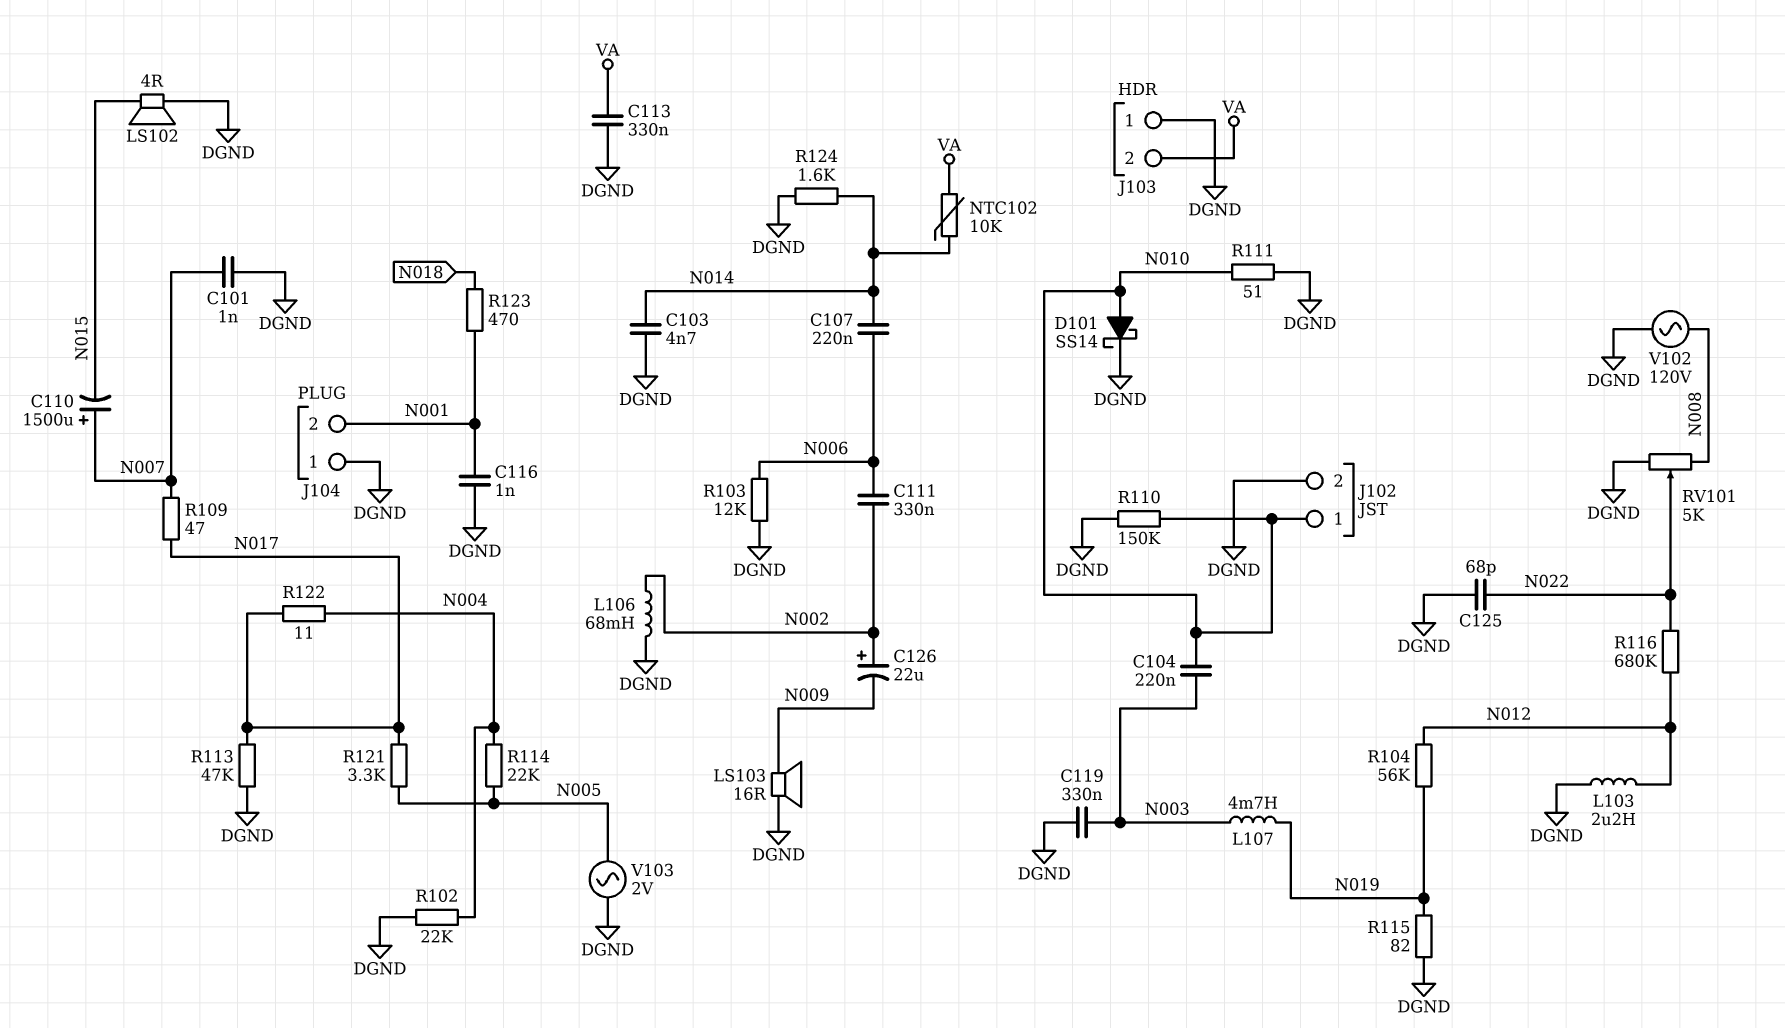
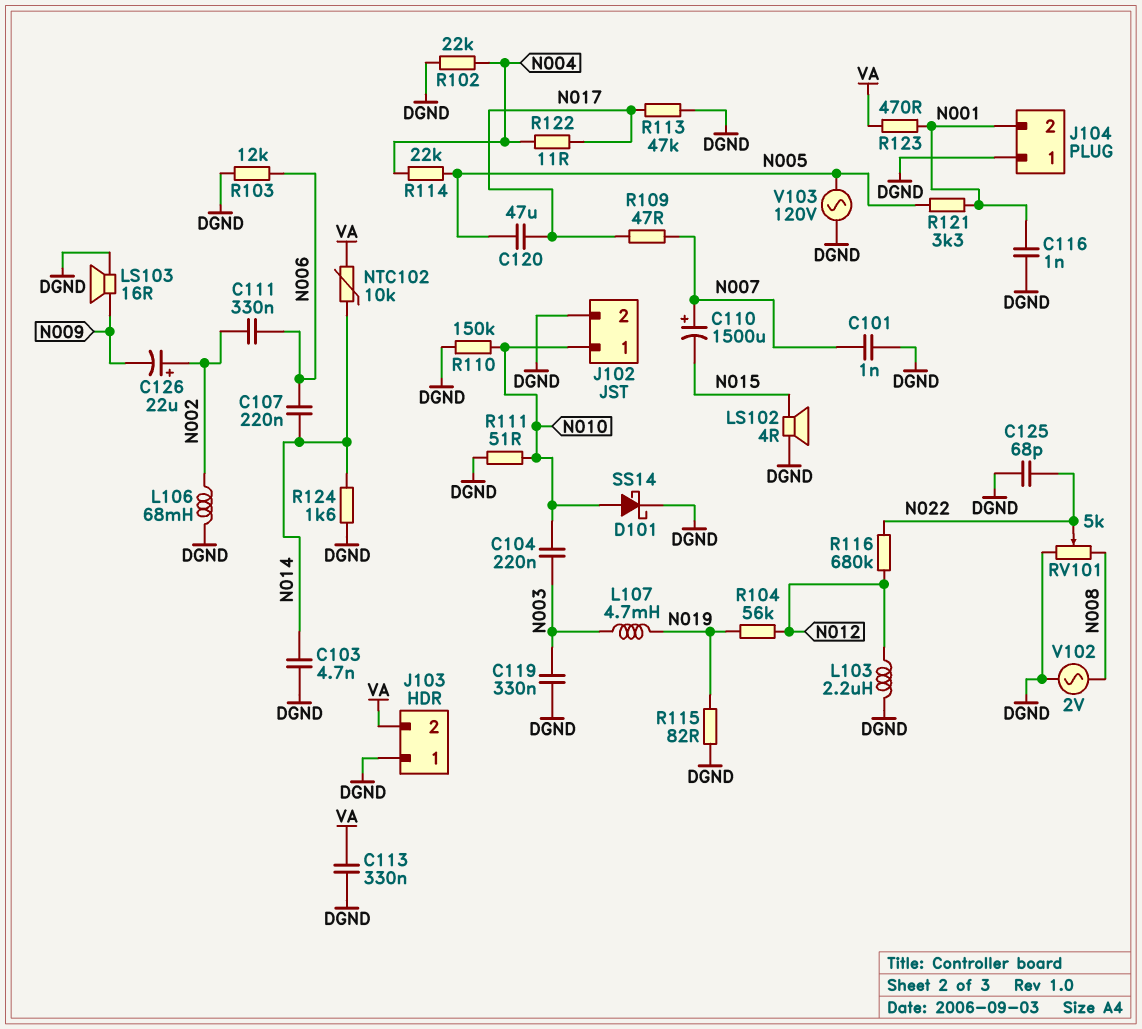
C120: none -> 47uF (N005, N017)
R121: 3.3k (N005, N017) -> 3.3k (N001, N005)
R123: 470 (N001, N018) -> 470 (N001, VA)
V102: AC 120V (DGND, N008) -> AC 2V (DGND, N008)
V103: AC 2V (DGND, N005) -> AC 120V (DGND, N005)

